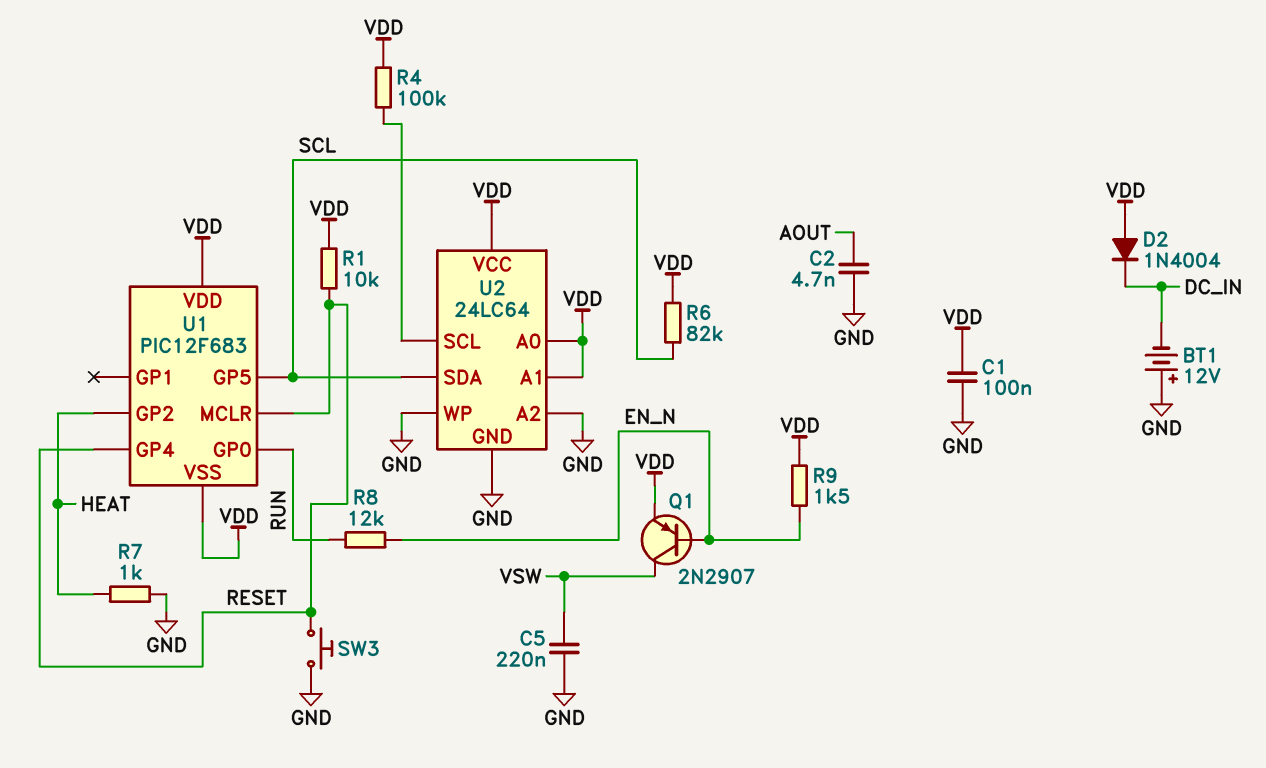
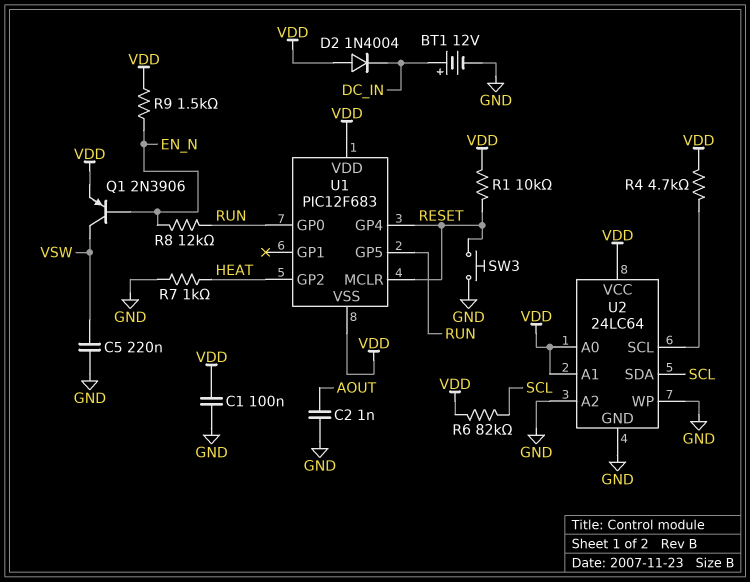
BT1: 12V (plus GND, minus DC_IN) -> 12V (plus DC_IN, minus GND)
C2: 4.7nF (AOUT, GND) -> 1nF (AOUT, GND)
Q1: PNP 2N2907 (B EN_N, C VSW, E VDD) -> PNP 2N3906 (B EN_N, C VSW, E VDD)
R4: 100k (U2/SCL, VDD) -> 4.7k (U2/SCL, VDD)
U1 pin GP5: SCL -> RUN

